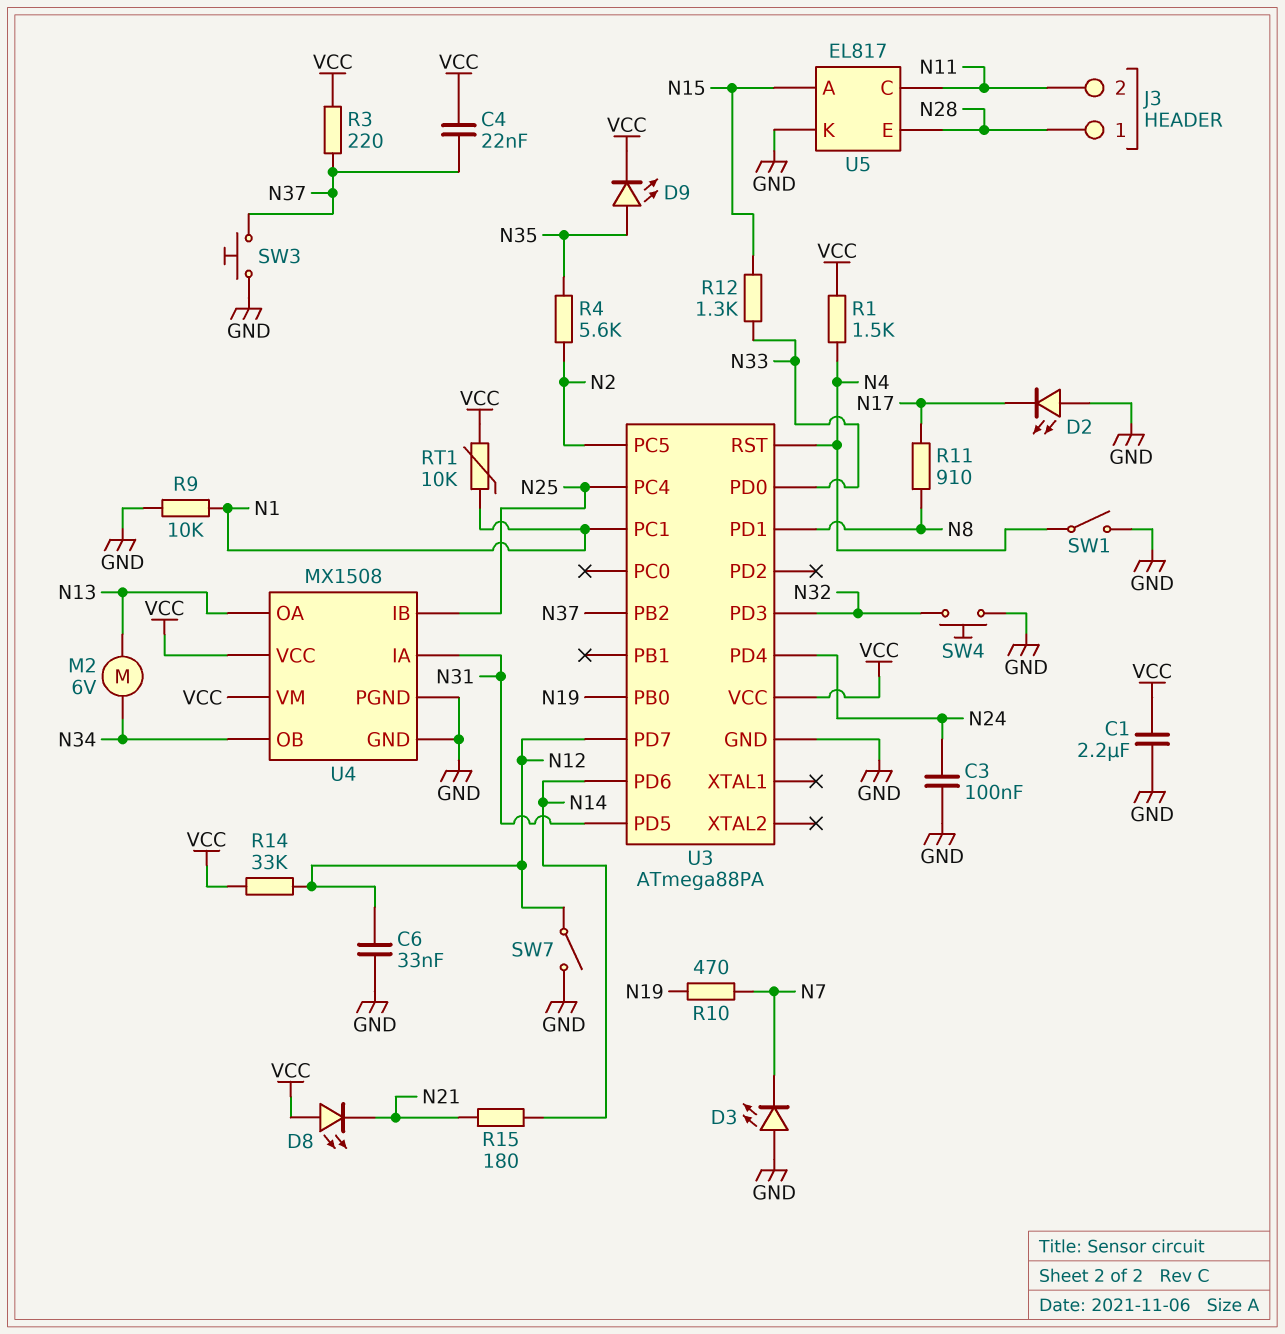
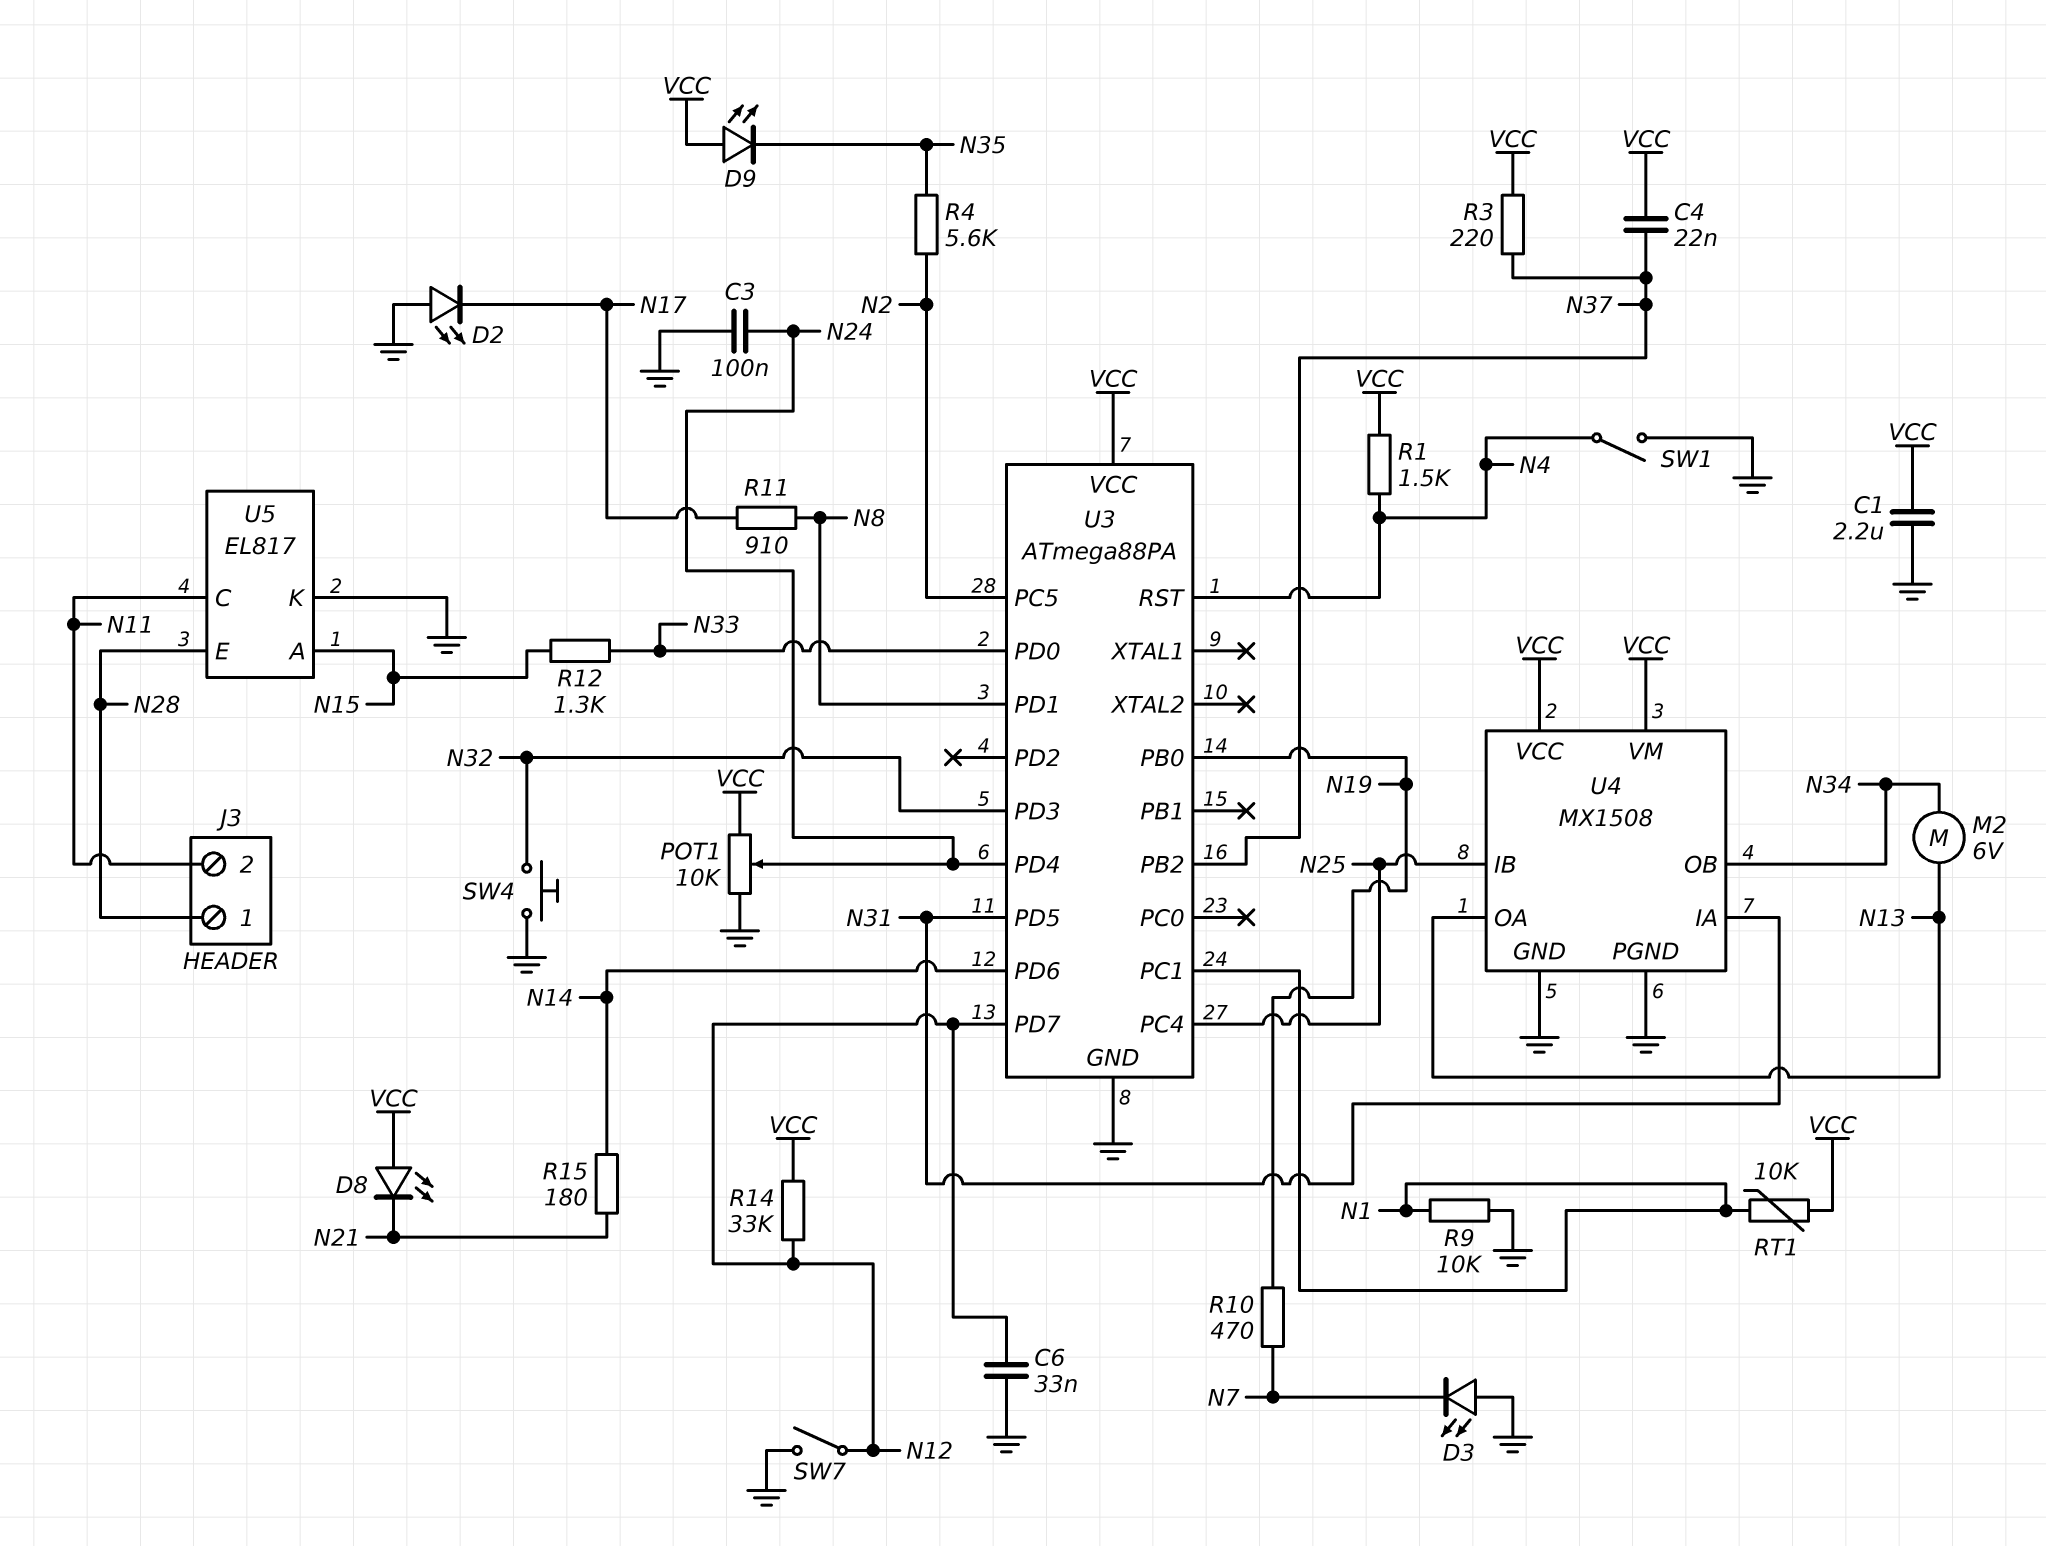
D9: LED (A N35, K VCC) -> LED (A VCC, K N35)
POT1: none -> 10k (GND, VCC, wiper N24)
SW3: button (GND, N37) -> none

